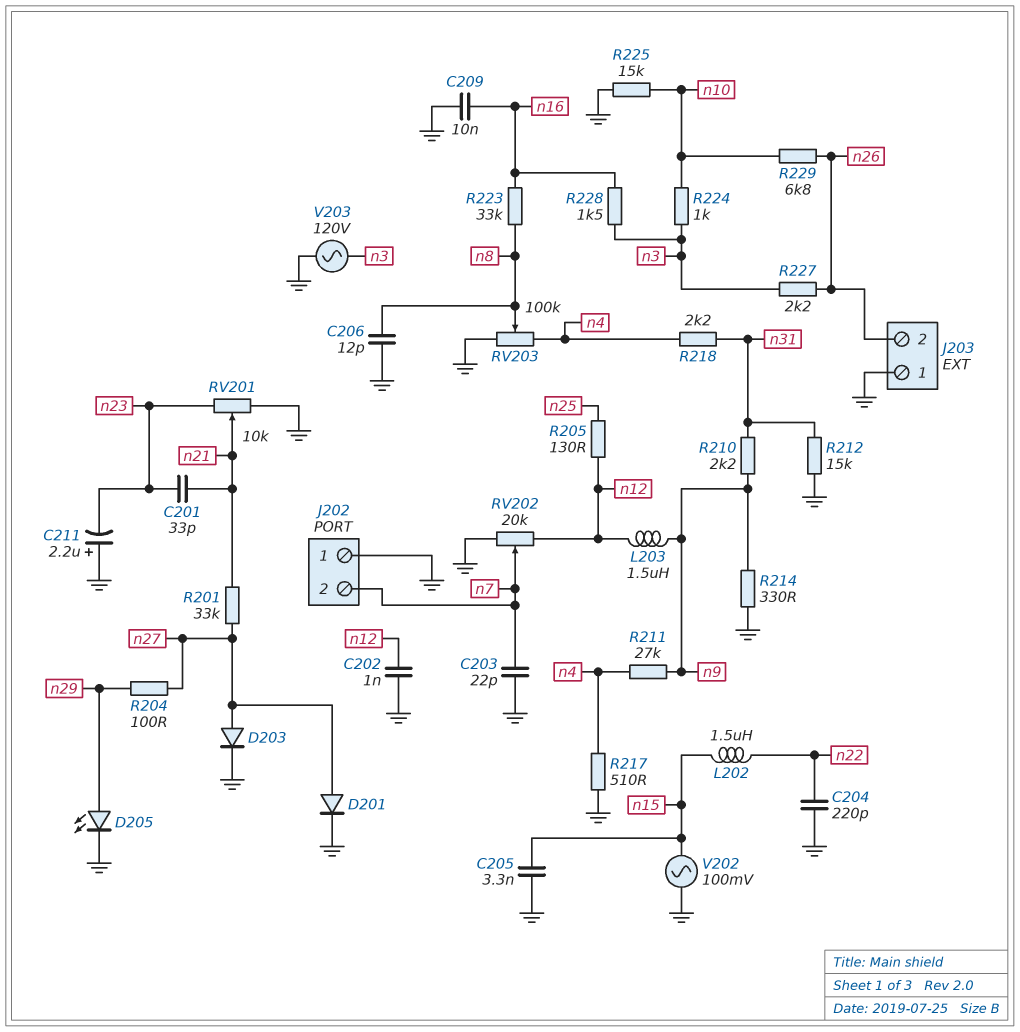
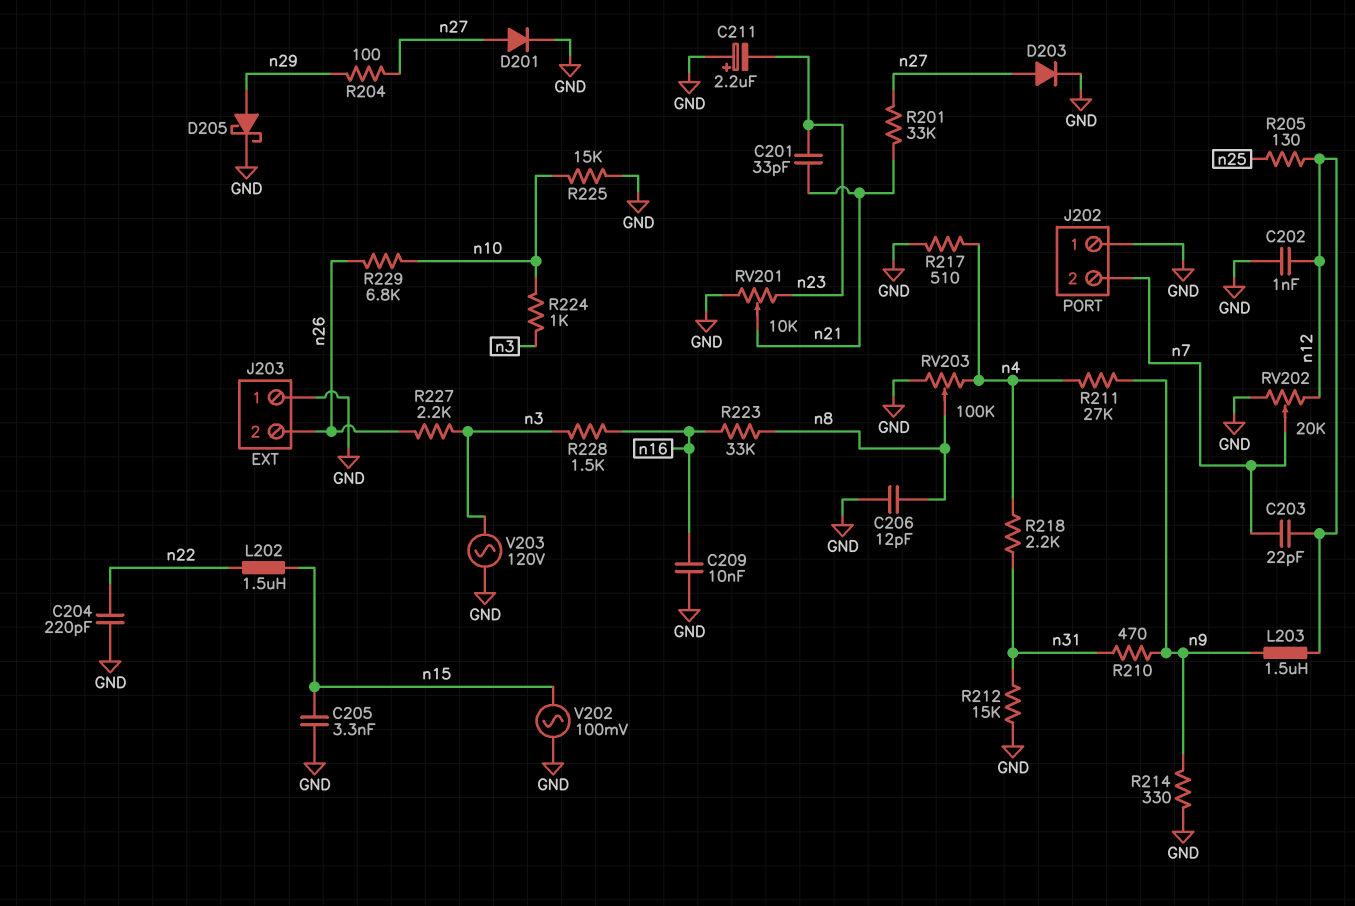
C203: 22pF (GND, n7) -> 22pF (n7, n12)
D205: LED (A n29, K GND) -> schottky (A n29, K GND)
R210: 2.2k (n9, n31) -> 470 (n9, n31)

